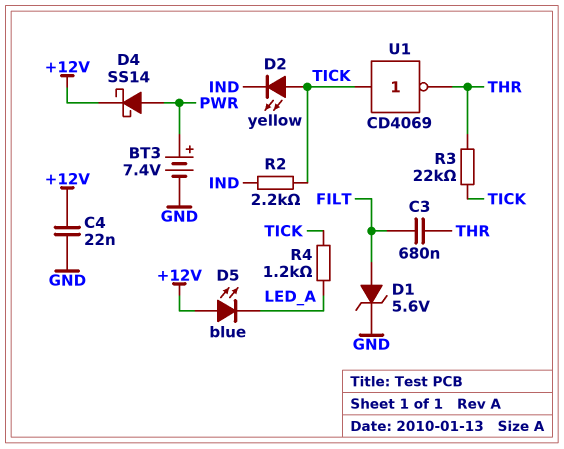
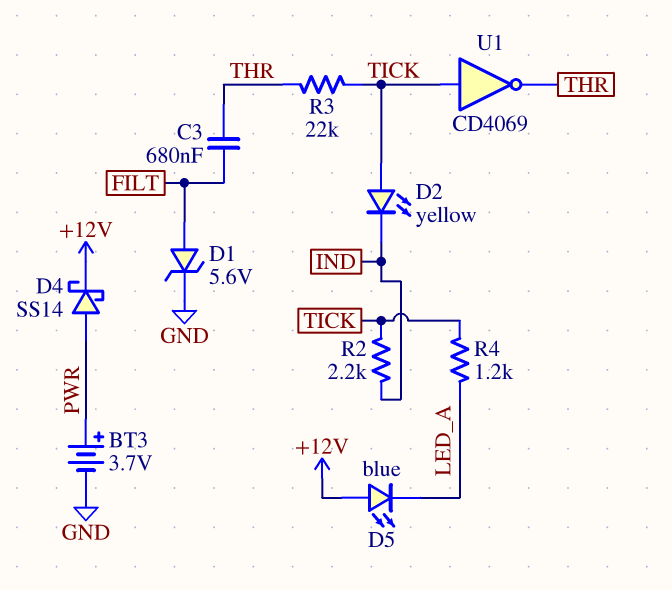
BT3: 7.4V (plus PWR, minus GND) -> 3.7V (plus PWR, minus GND)
C4: 22nF (+12V, GND) -> none

